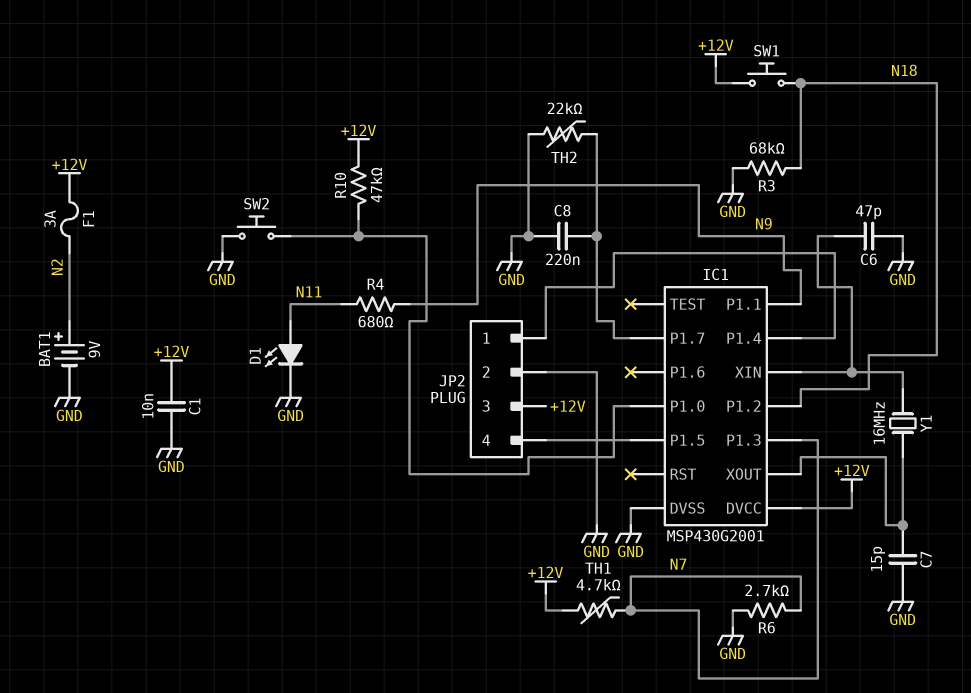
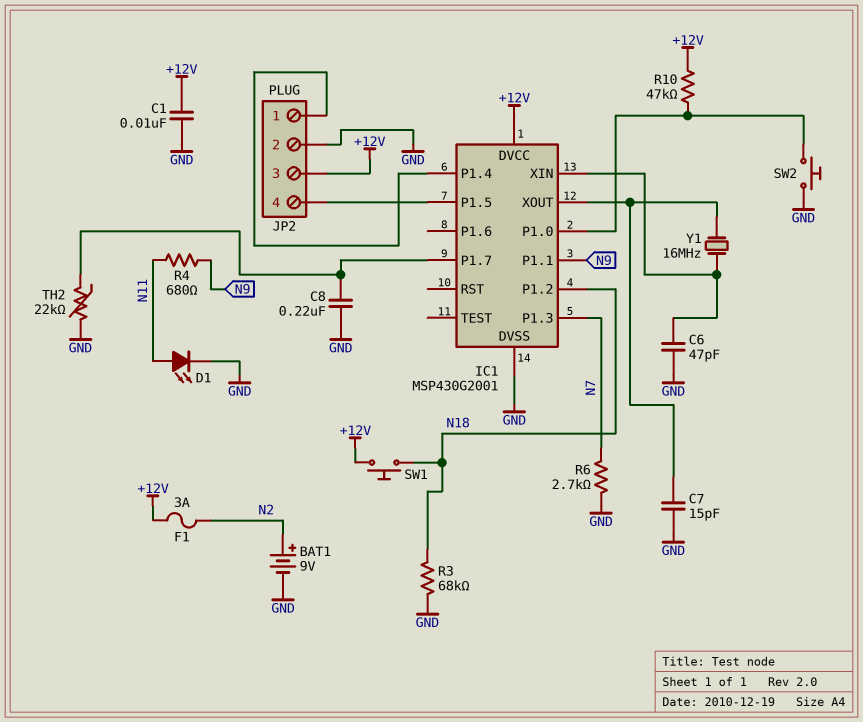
TH1: 4.7k (+12V, N7) -> none

